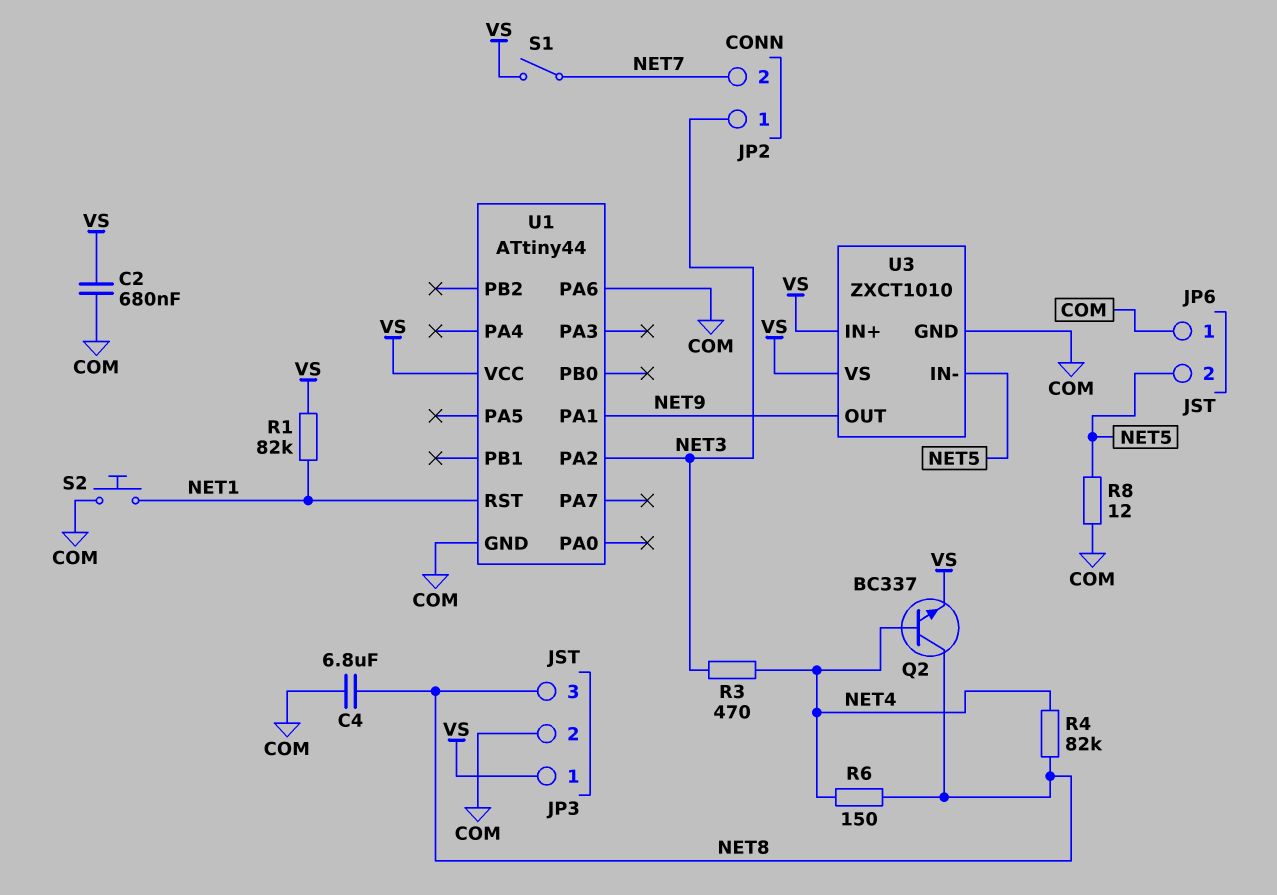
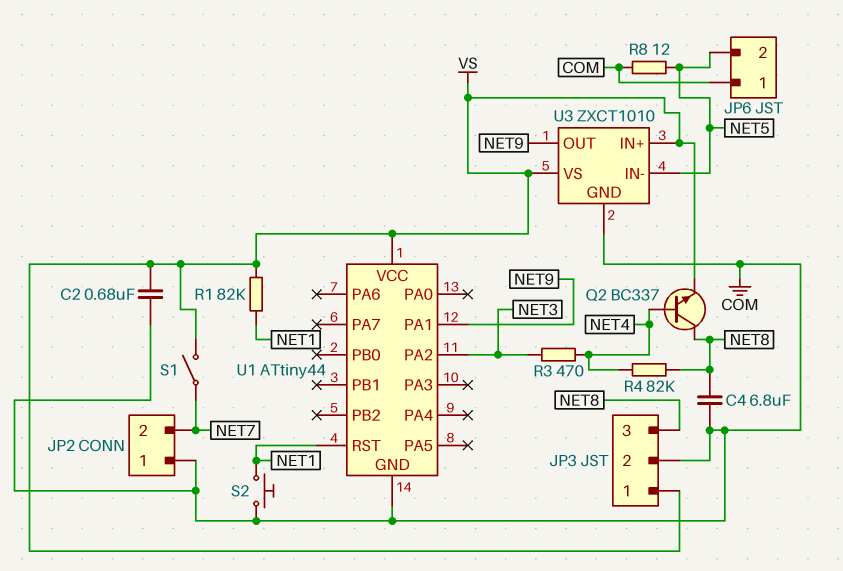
JP2 pin 1: NET3 -> COM
R6: 150 (NET4, NET8) -> none
U1 pin PA6: COM -> none

